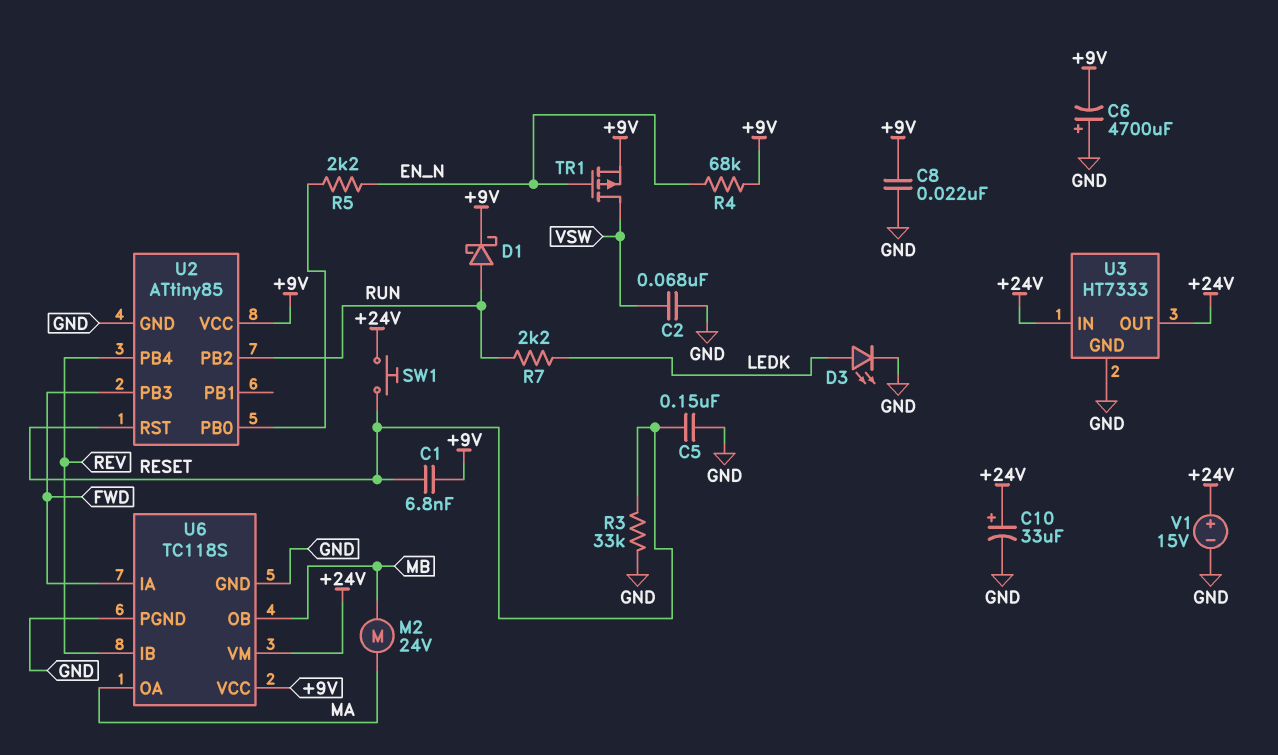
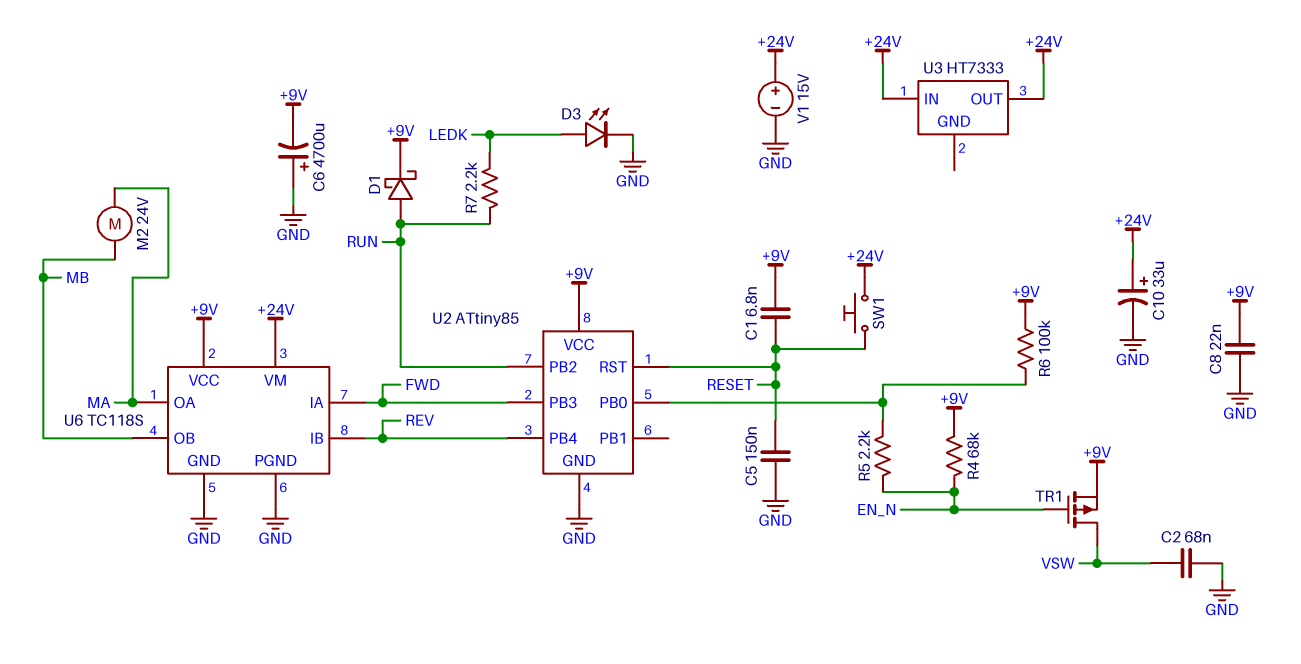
R3: 33k (GND, RESET) -> none
R6: none -> 100k (+9V, U2/PB0)
U3 pin GND: GND -> none

